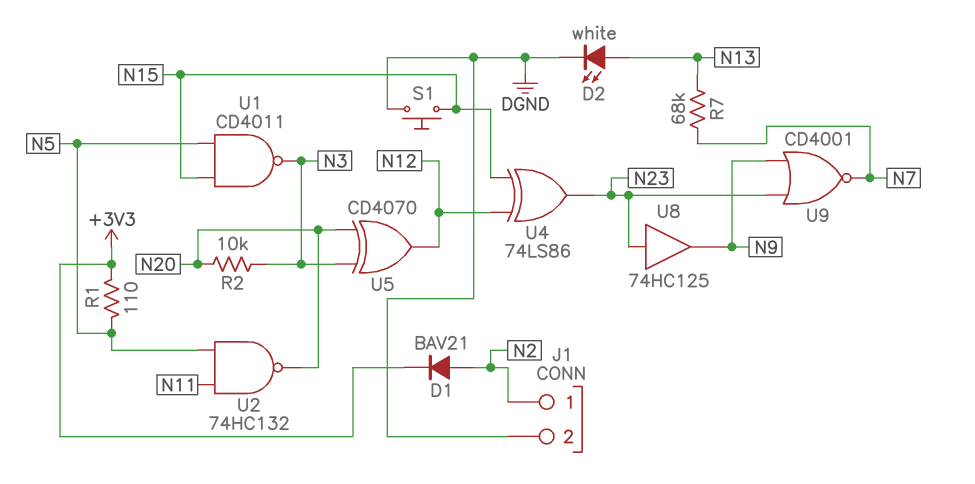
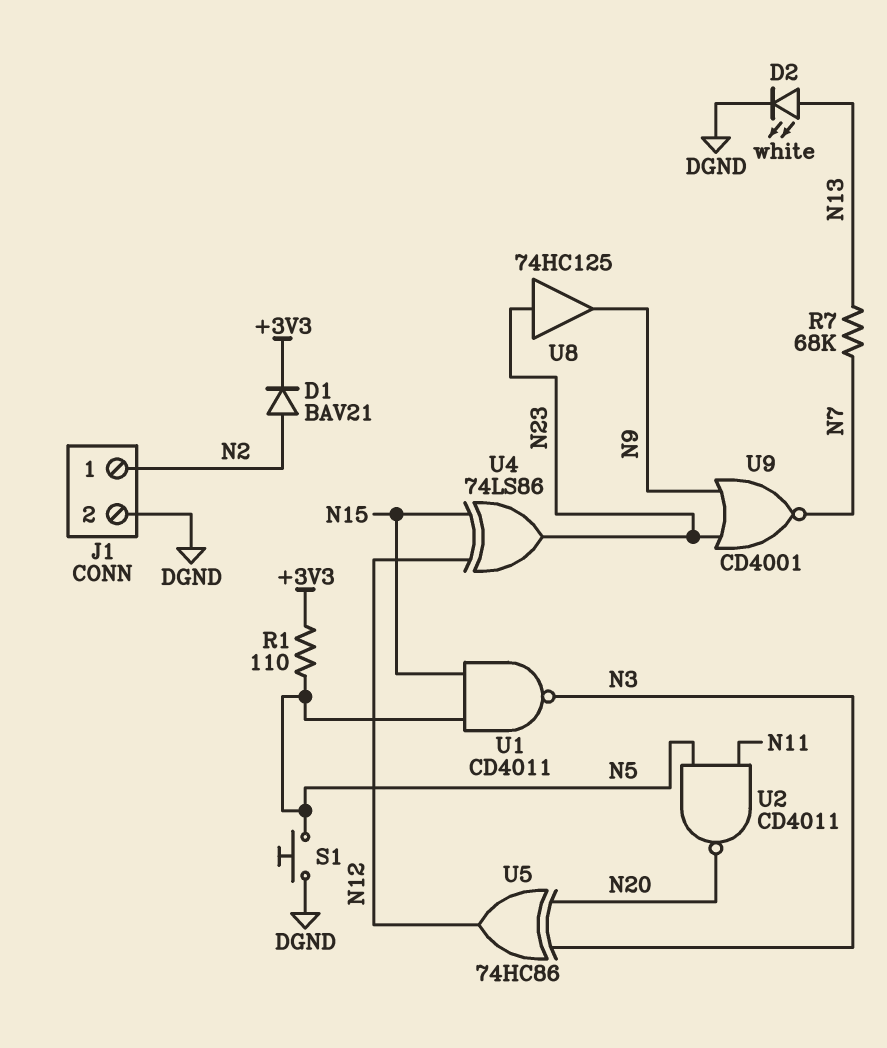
R2: 10k (N3, N20) -> none
S1: button (DGND, N15) -> button (DGND, N5)
U2: NAND 74HC132 (in N5, in N11, out N20) -> NAND CD4011 (in N5, in N11, out N20)
U5: XOR CD4070 (in N3, in N20, out N12) -> XOR 74HC86 (in N3, in N20, out N12)

